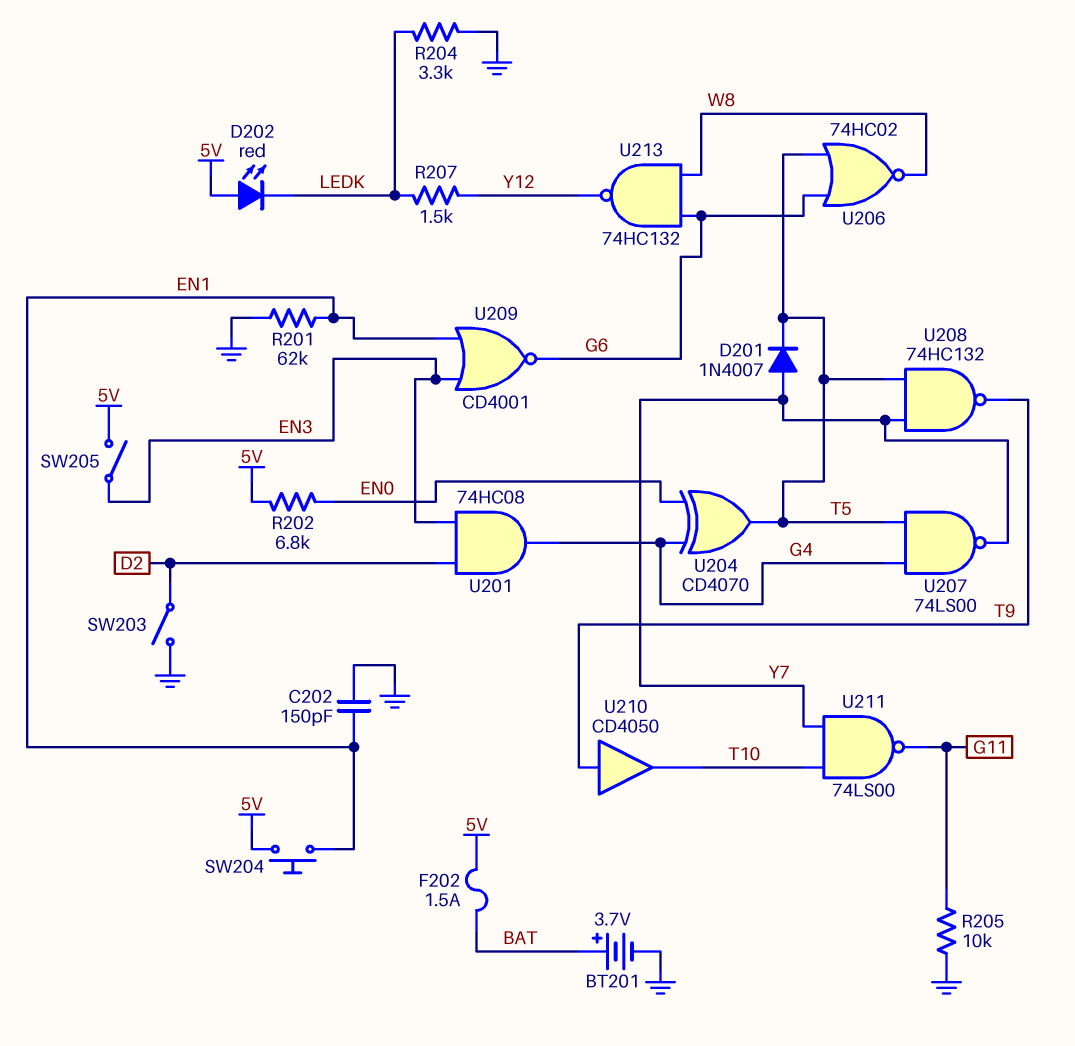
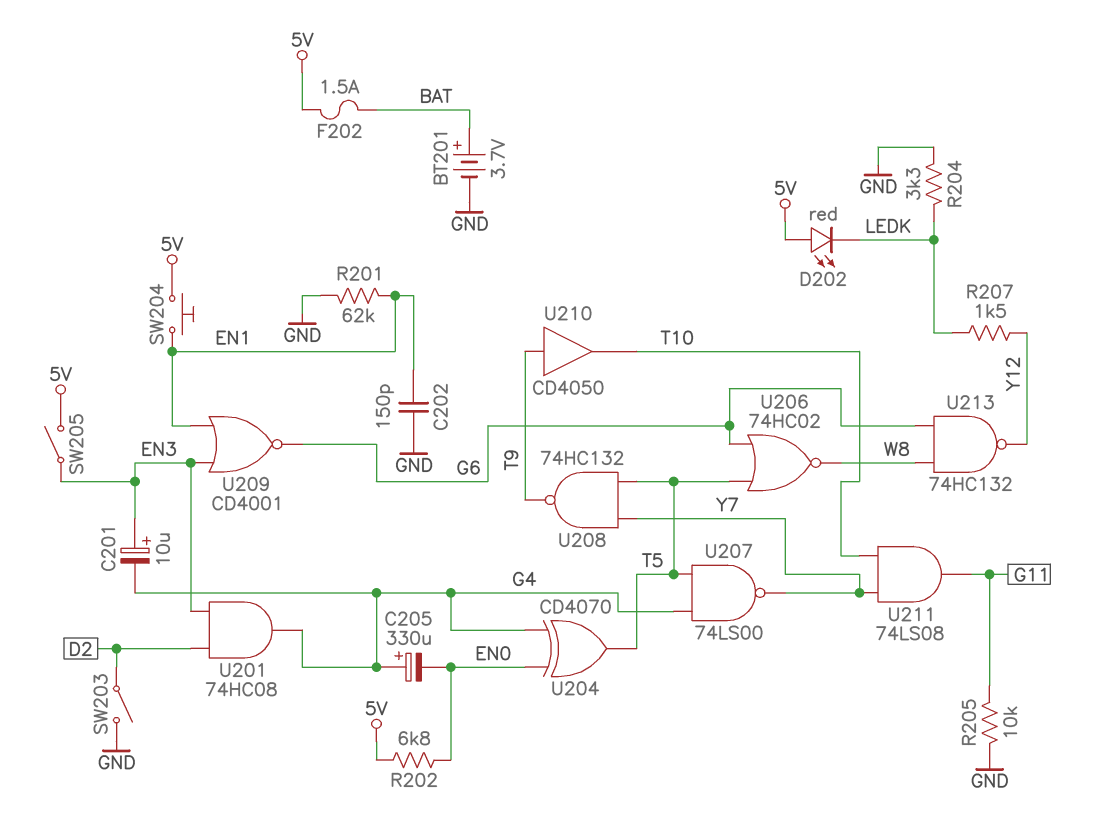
C201: none -> 10uF (plus EN3, minus G4)
C205: none -> 330uF (plus G4, minus EN0)
D201: diode 1N4007 (A Y7, K T5) -> none
U211: NAND 74LS00 (in T10, in Y7, out G11) -> AND 74LS08 (in T10, in Y7, out G11)

